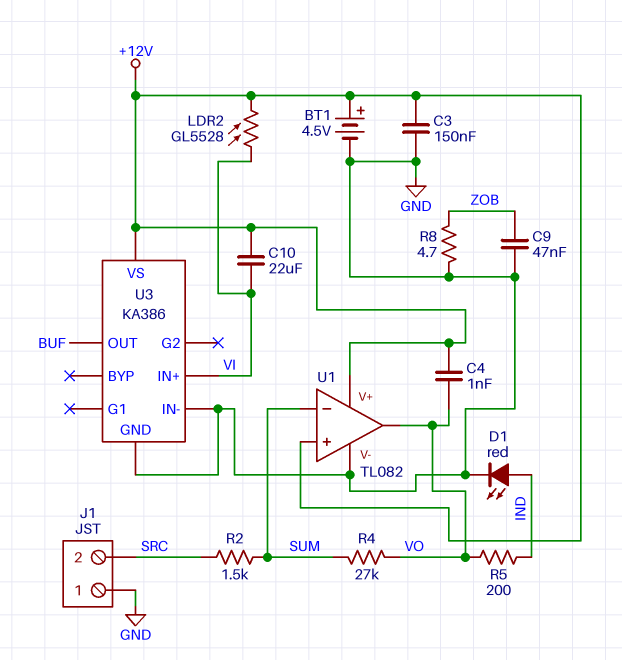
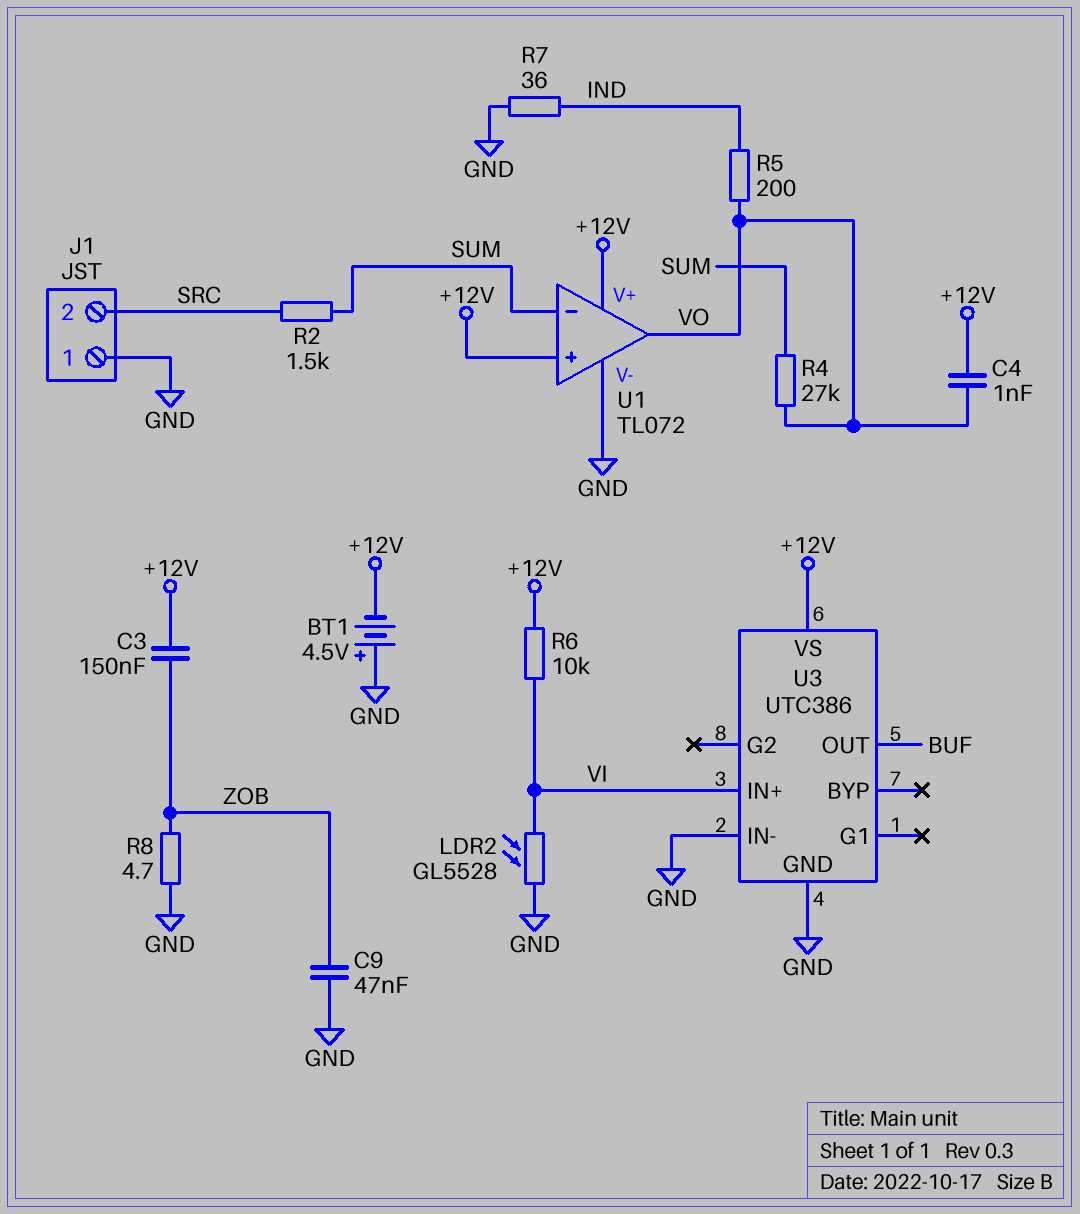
BT1: 4.5V (plus +12V, minus GND) -> 4.5V (plus GND, minus +12V)
C3: 150nF (+12V, GND) -> 150nF (+12V, ZOB)
C10: 22uF (+12V, VI) -> none
D1: LED red (A IND, K GND) -> none
LDR2: GL5528 (+12V, VI) -> GL5528 (GND, VI)
R6: none -> 10k (+12V, VI)
R7: none -> 36 (GND, IND)
U1: TL082 -> TL072
U3: KA386 -> UTC386

